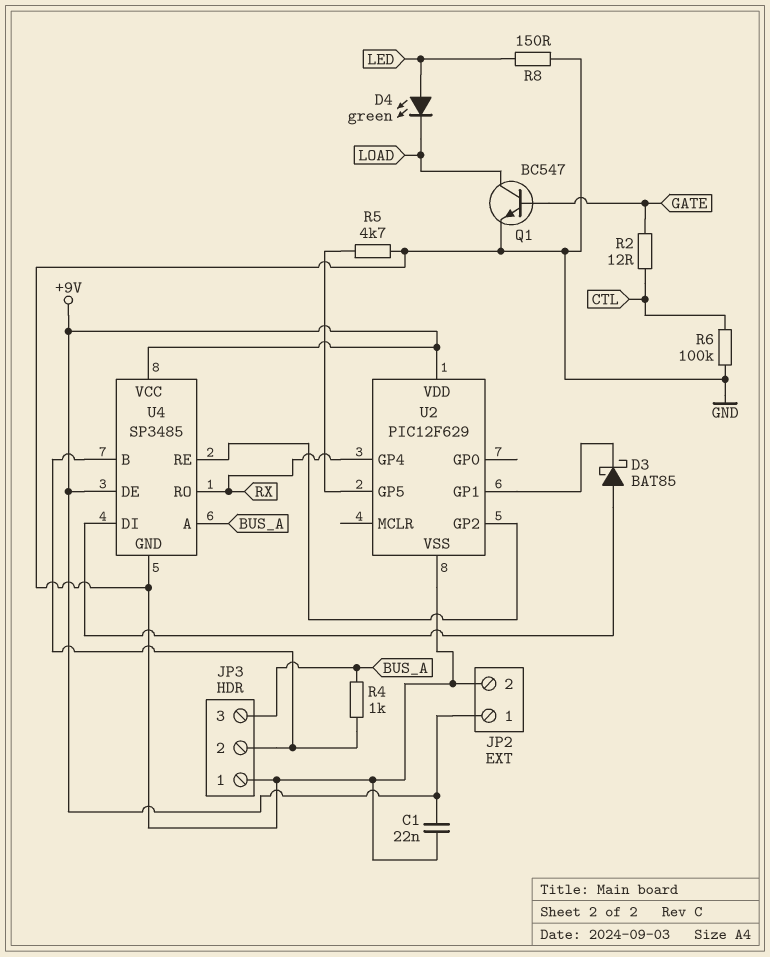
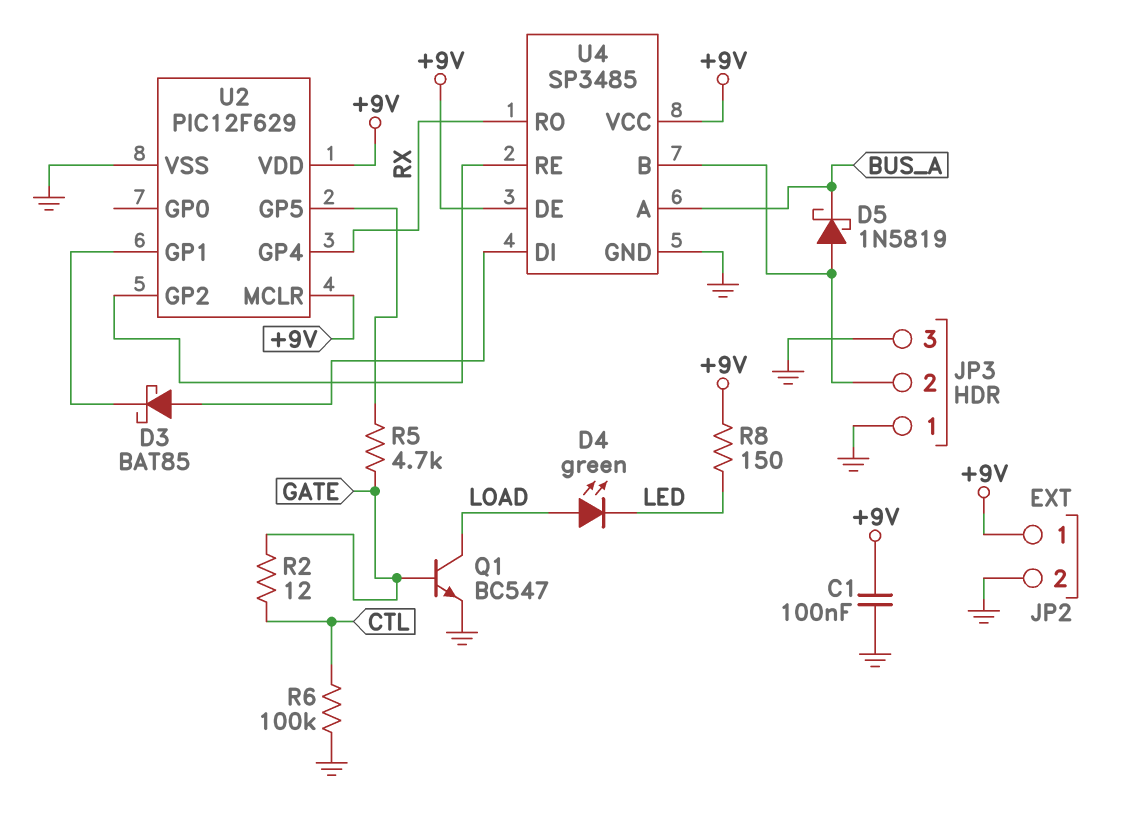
C1: 22nF (+9V, GND) -> 100nF (+9V, GND)
D4: LED green (A LED, K LOAD) -> LED green (A LOAD, K LED)
D5: none -> schottky 1N5819 (A JP3/2, K BUS_A)
JP3 pin 3: BUS_A -> GND
R4: 1k (BUS_A, JP3/2) -> none
R5: 4.7k (GND, U2/GP5) -> 4.7k (GATE, U2/GP5)
R8: 150 (GND, LED) -> 150 (+9V, LED)
U2 pin MCLR: none -> +9V

